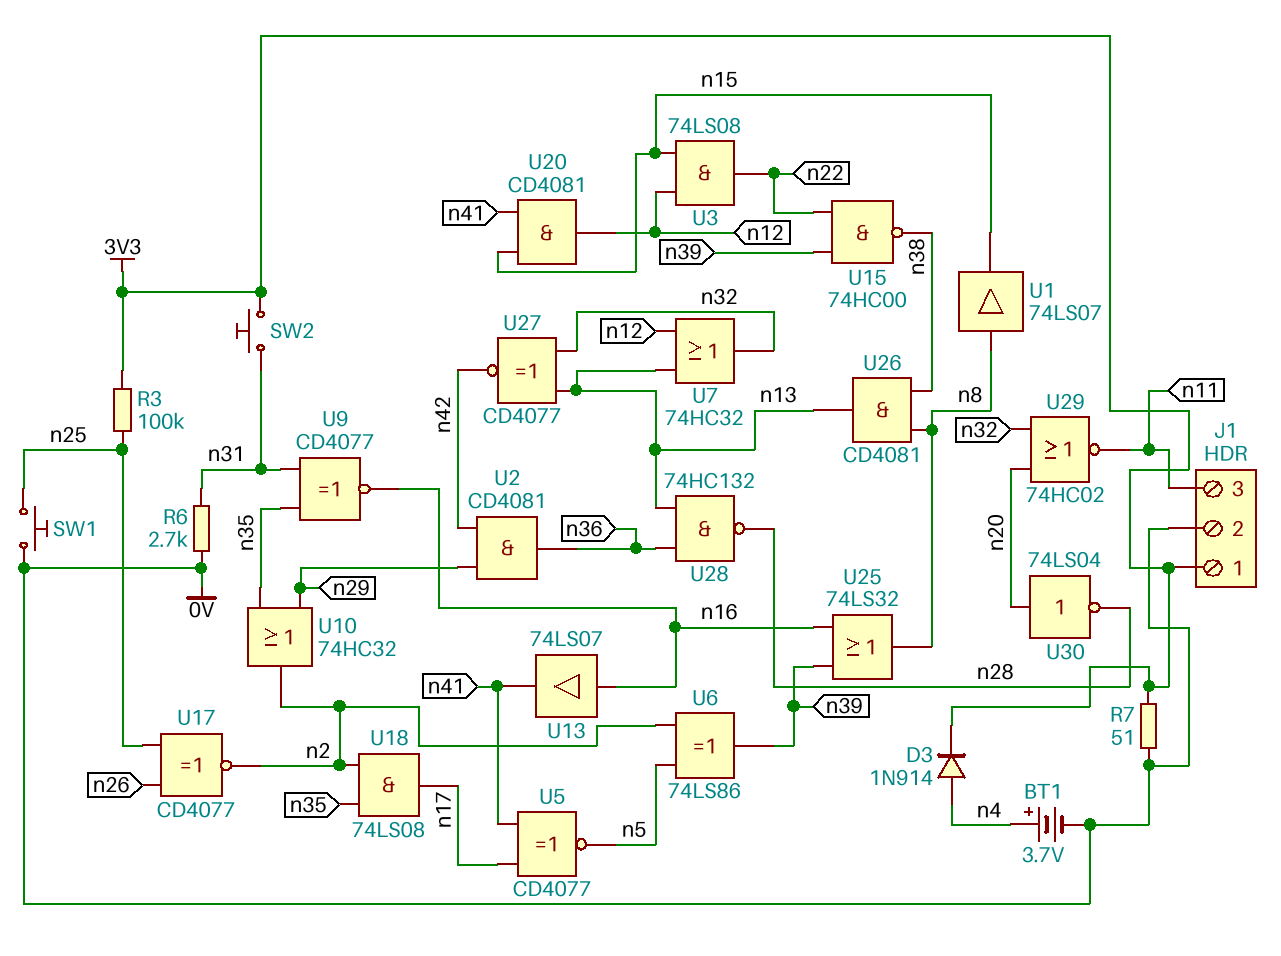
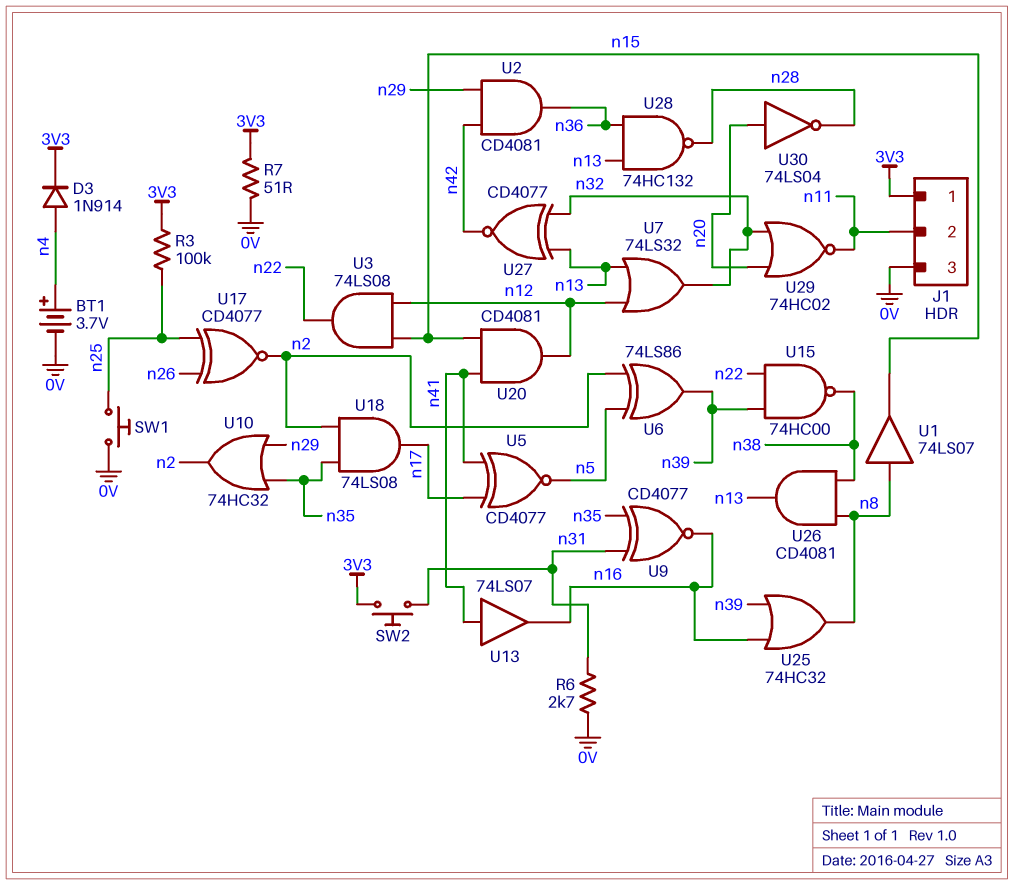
J1 pin 2: 0V -> n11
J1 pin 3: n11 -> 0V
U7: OR 74HC32 (in n12, in n13, out n32) -> OR 74LS32 (in n12, in n13, out n32)
U13: buffer 74LS07 (in n16, out n41) -> buffer 74LS07 (in n41, out n16)
U25: OR 74LS32 (in n16, in n39, out n8) -> OR 74HC32 (in n16, in n39, out n8)

